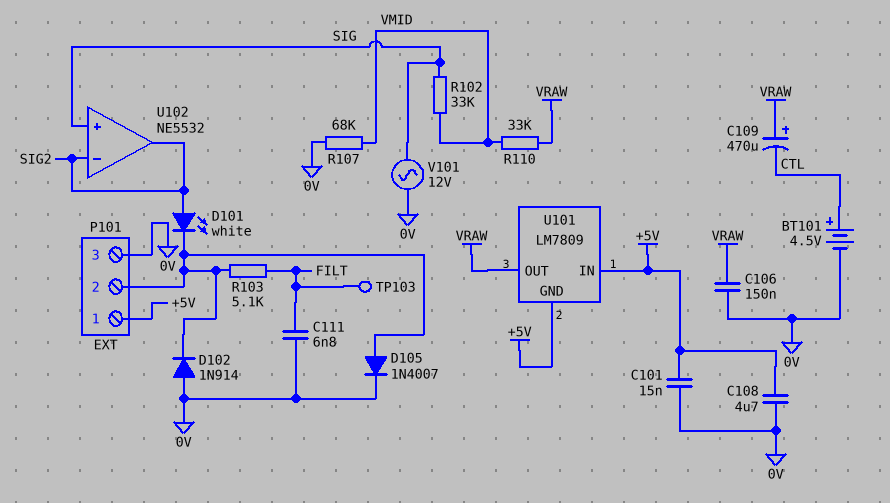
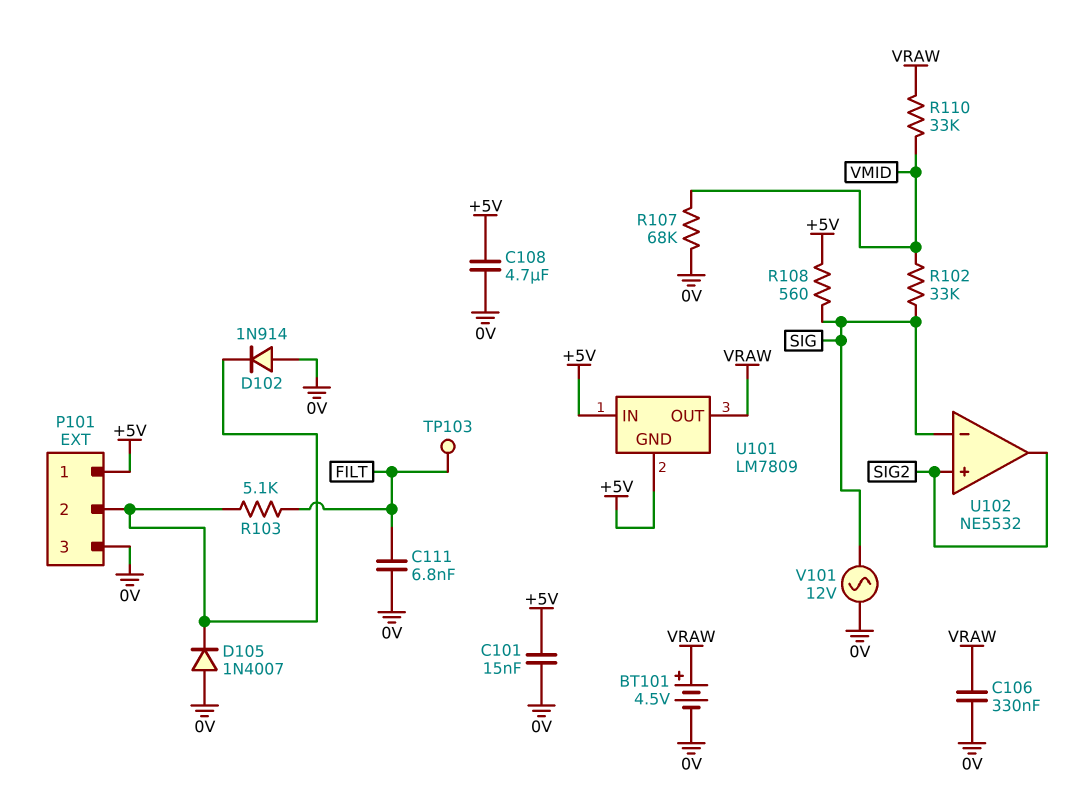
BT101: 4.5V (plus CTL, minus 0V) -> 4.5V (plus VRAW, minus 0V)
C106: 150nF (0V, VRAW) -> 330nF (0V, VRAW)
C109: 470uF (plus VRAW, minus CTL) -> none
D101: LED white (A SIG2, K P101/2) -> none
D105: diode 1N4007 (A P101/2, K 0V) -> diode 1N4007 (A 0V, K P101/2)
R108: none -> 560 (+5V, SIG)
U102 pin in+: SIG -> SIG2
U102 pin in-: SIG2 -> SIG

